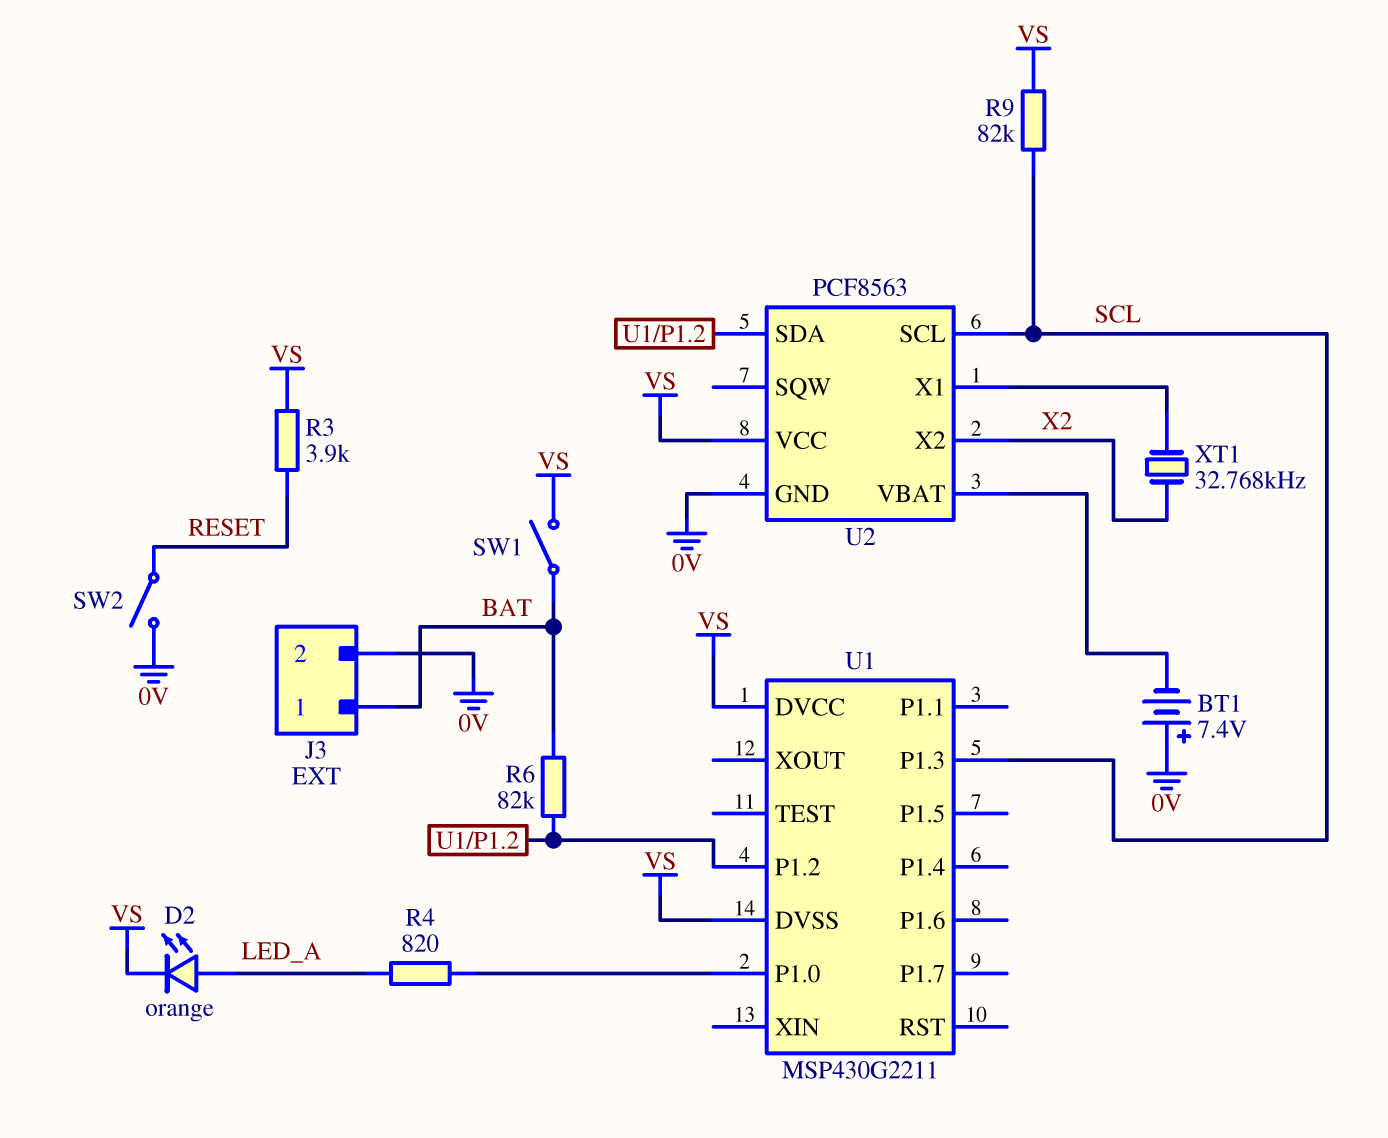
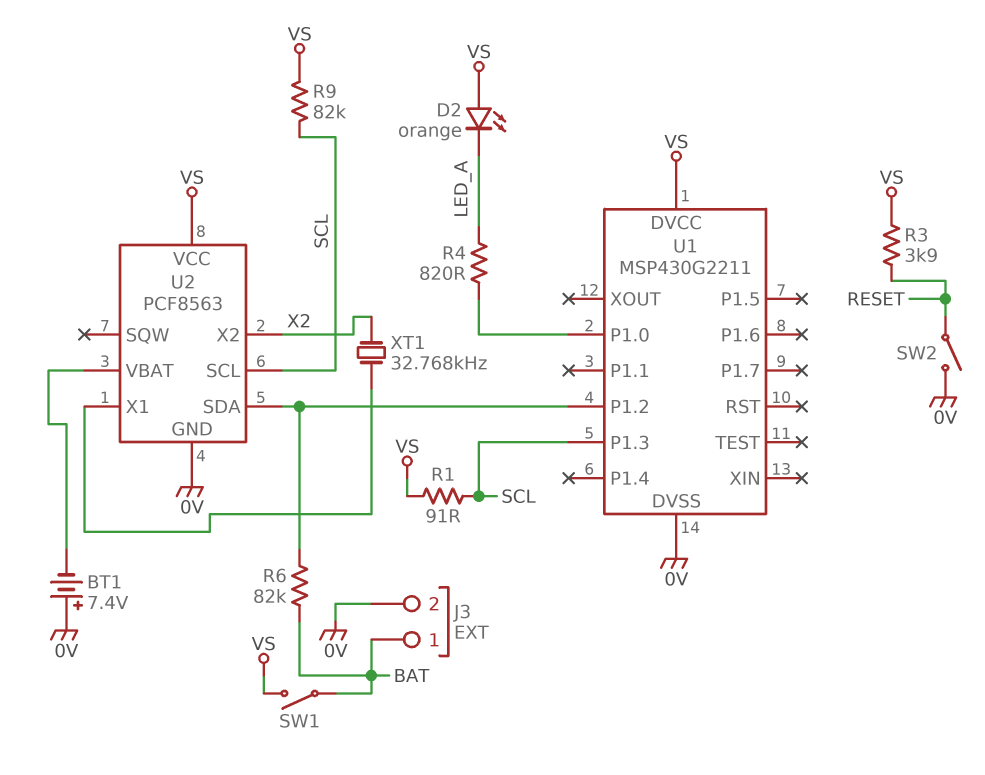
D2: LED orange (A LED_A, K VS) -> LED orange (A VS, K LED_A)
R1: none -> 91 (SCL, VS)
U1 pin DVSS: VS -> 0V

